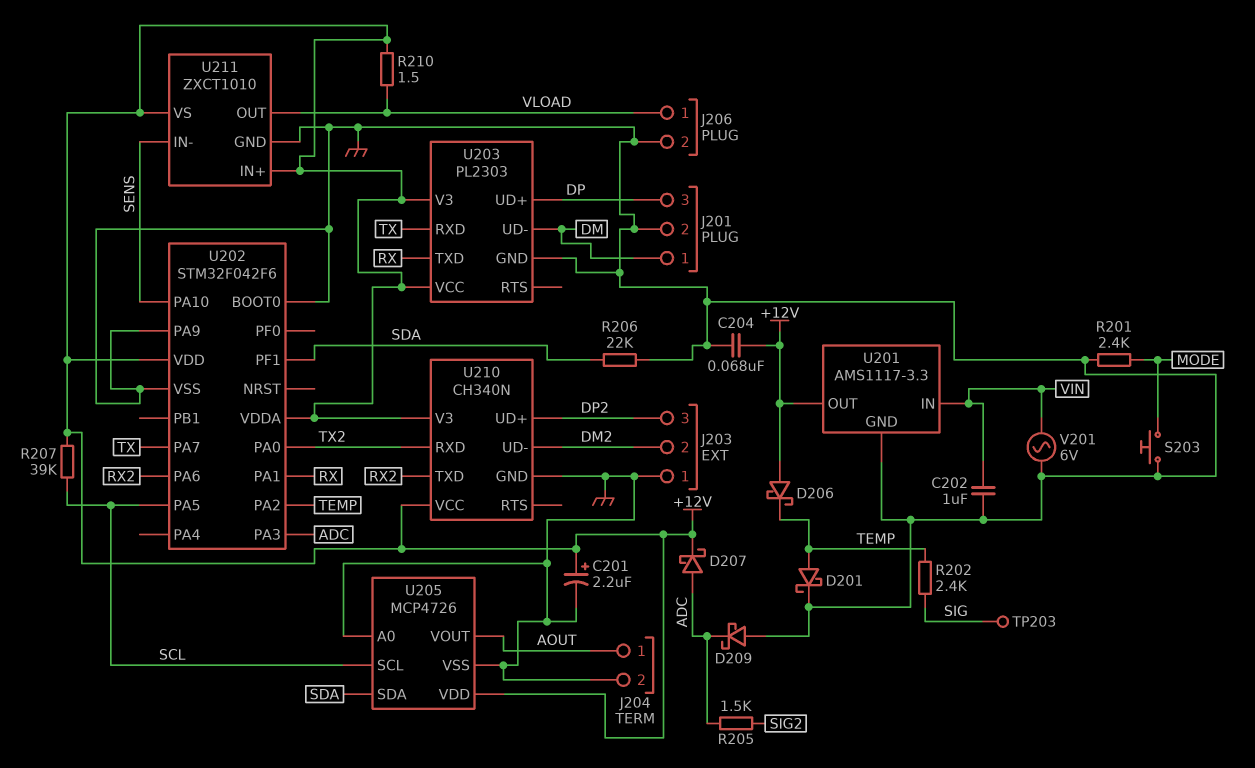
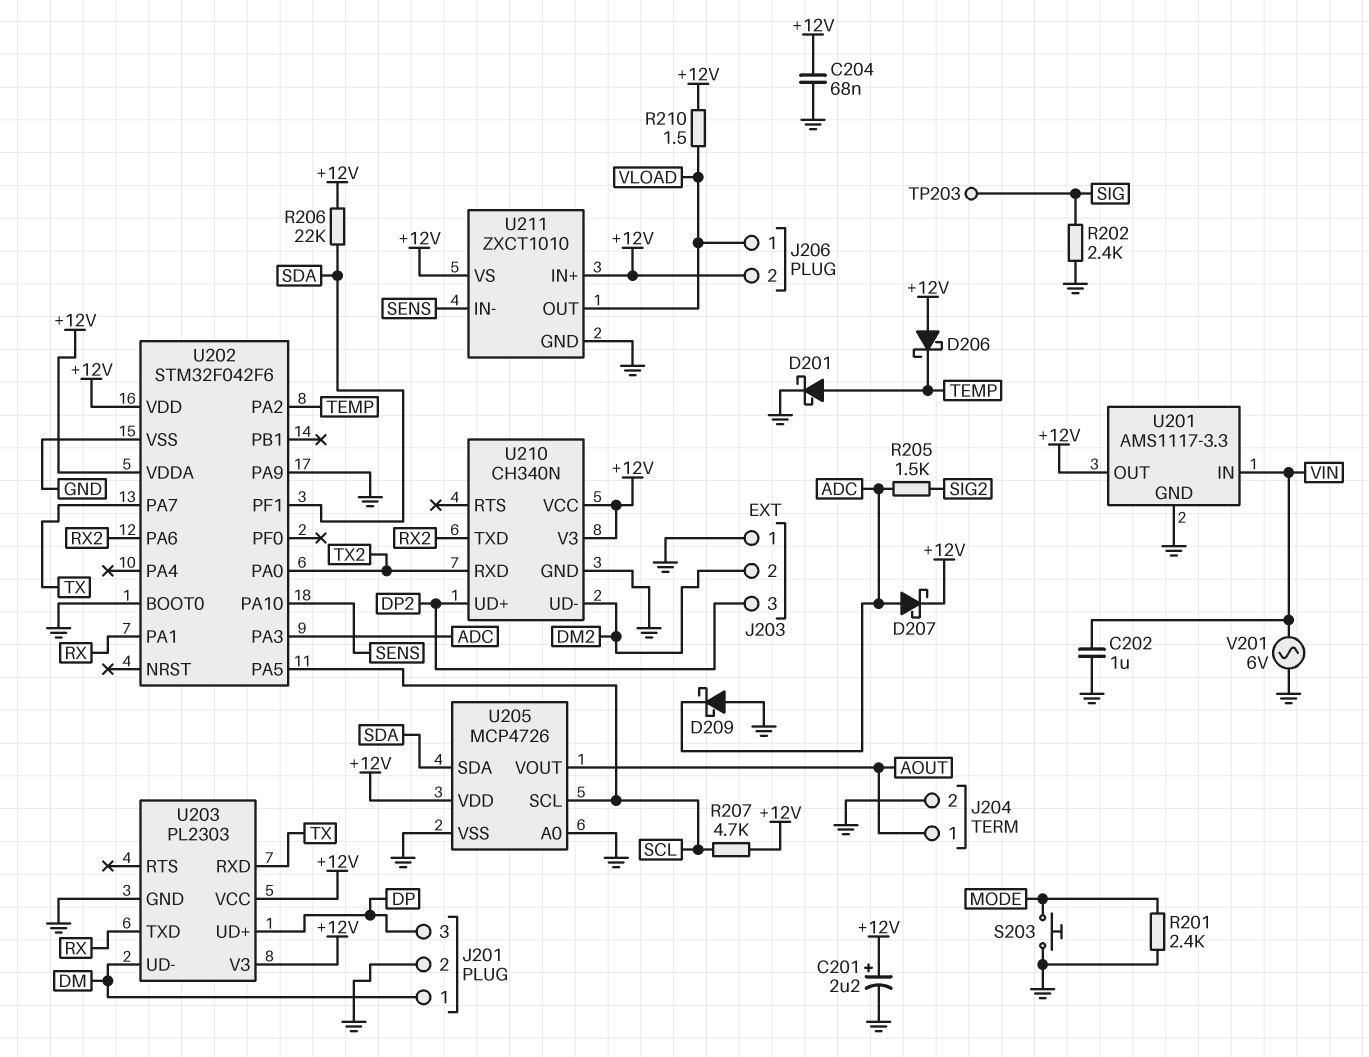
J206 pin 2: GND -> +12V
R202: 2.4k (SIG, TEMP) -> 2.4k (GND, SIG)
R206: 22k (GND, SDA) -> 22k (+12V, SDA)
R207: 39k (+12V, SCL) -> 4.7k (+12V, SCL)

